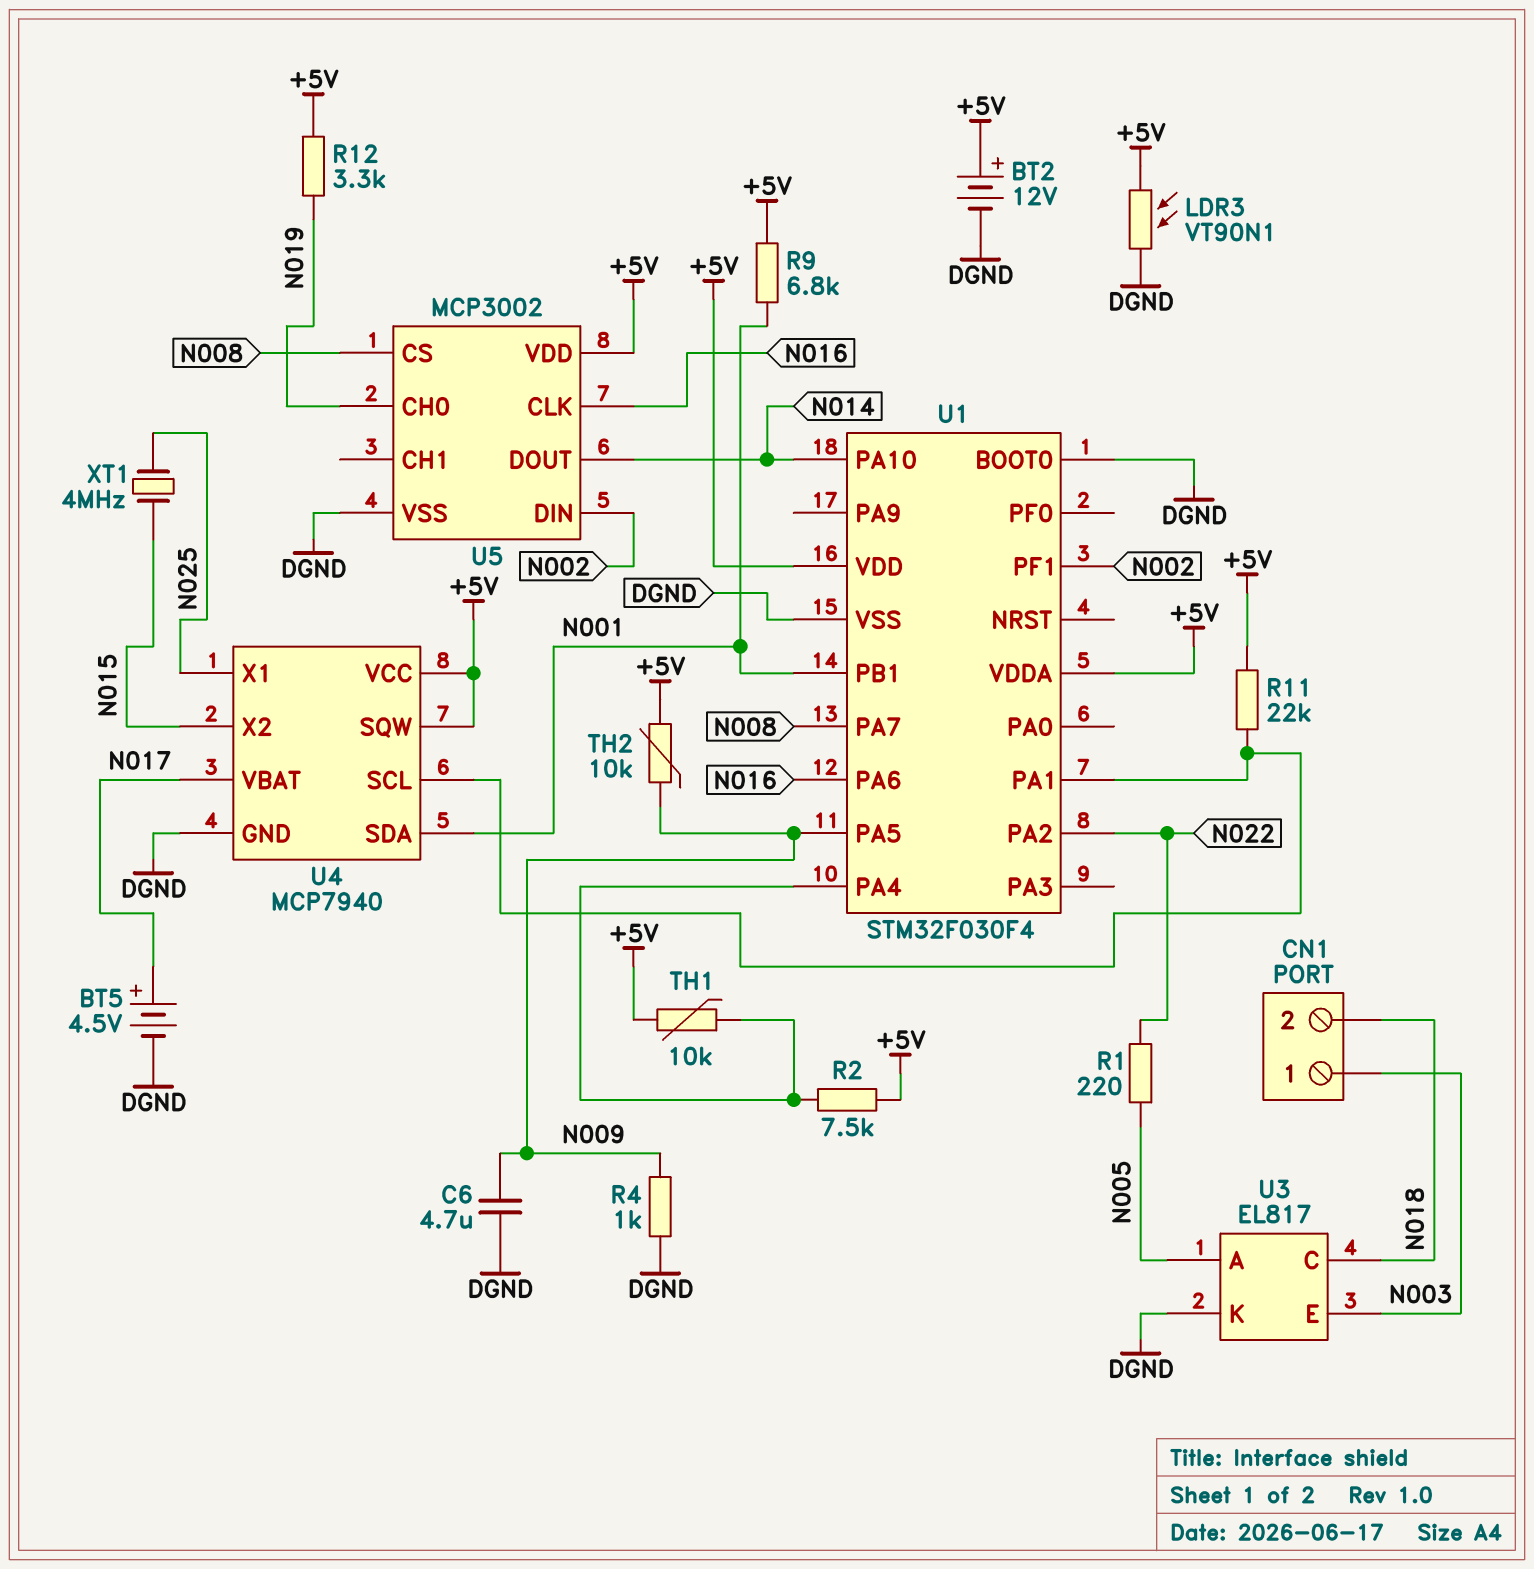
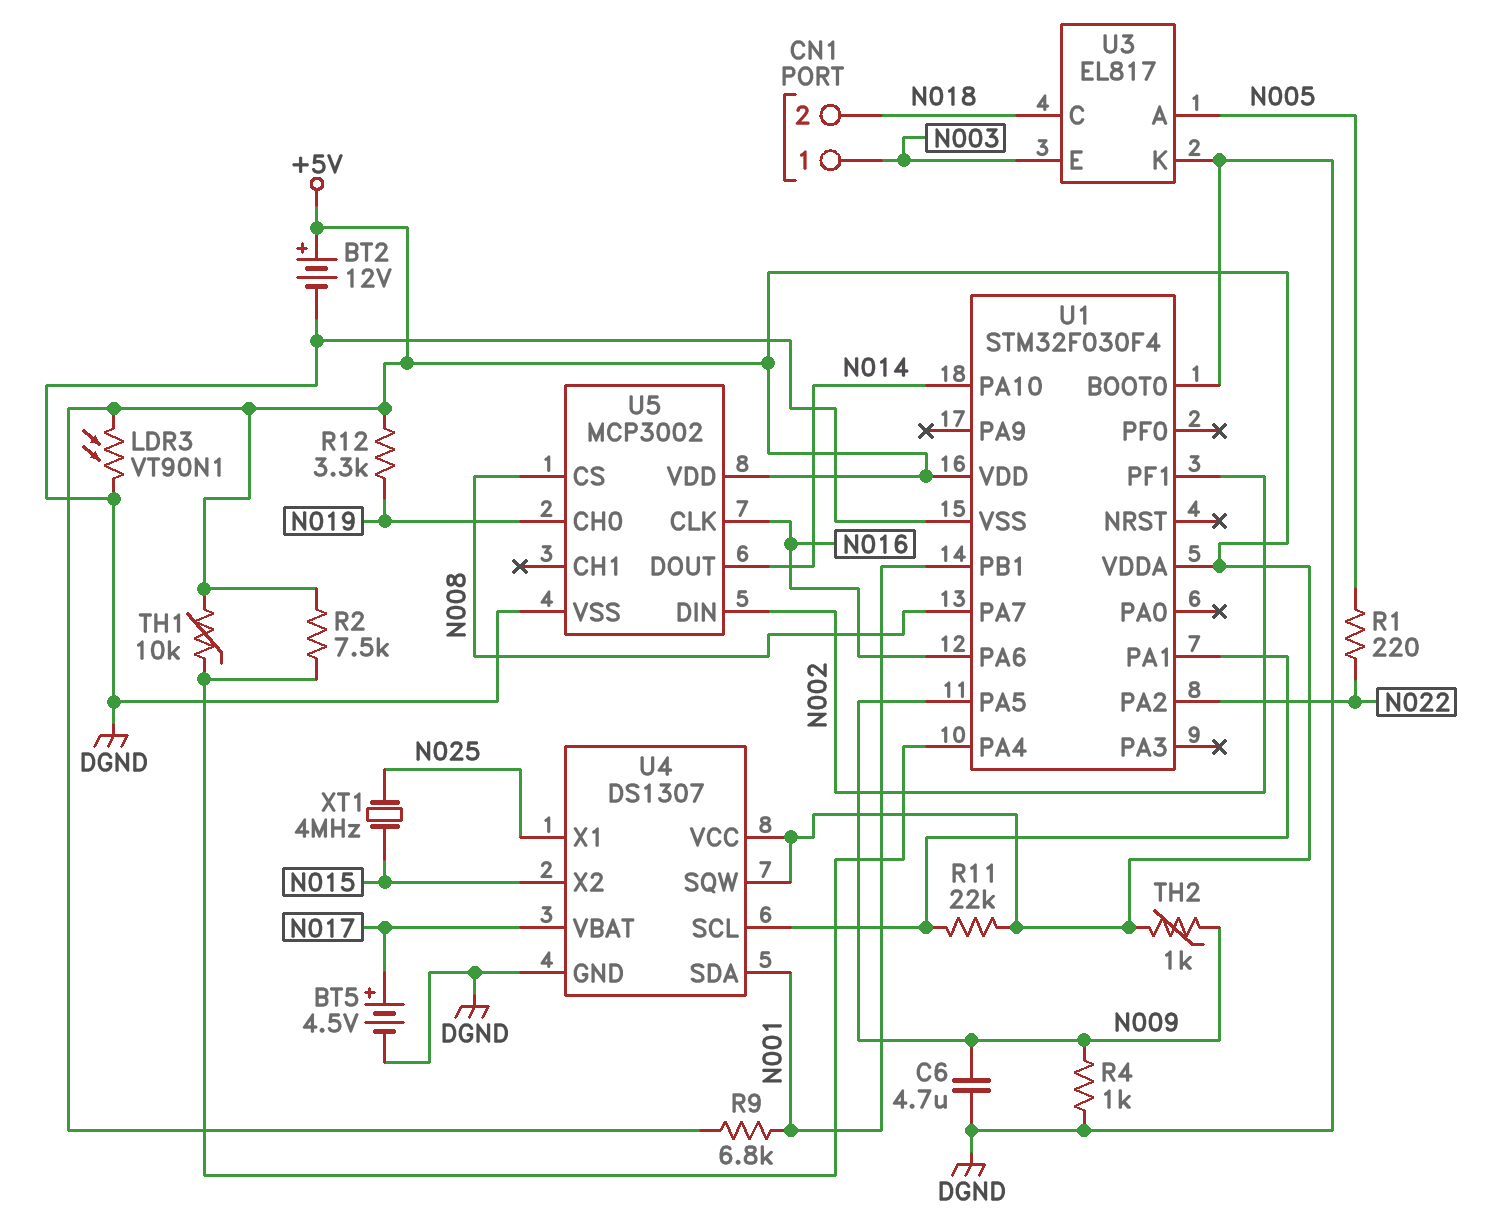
TH2: 10k (+5V, N009) -> 1k (+5V, N009)
U4: MCP7940 -> DS1307

